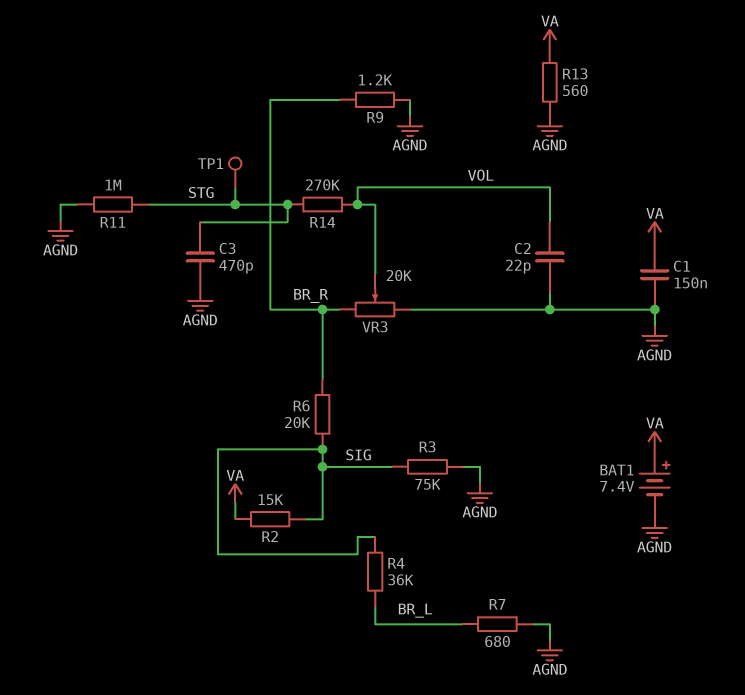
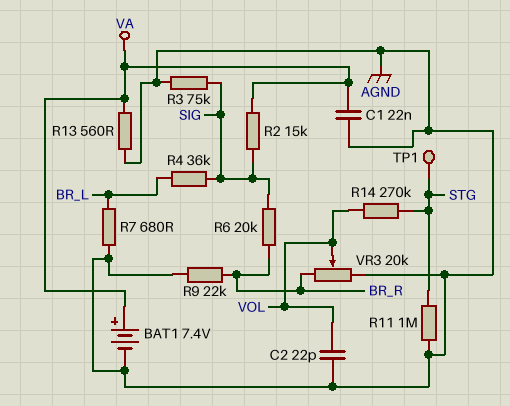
C1: 150nF (AGND, VA) -> 22nF (AGND, VA)
C3: 470pF (AGND, STG) -> none
R9: 1.2k (AGND, BR_R) -> 22k (AGND, BR_R)

